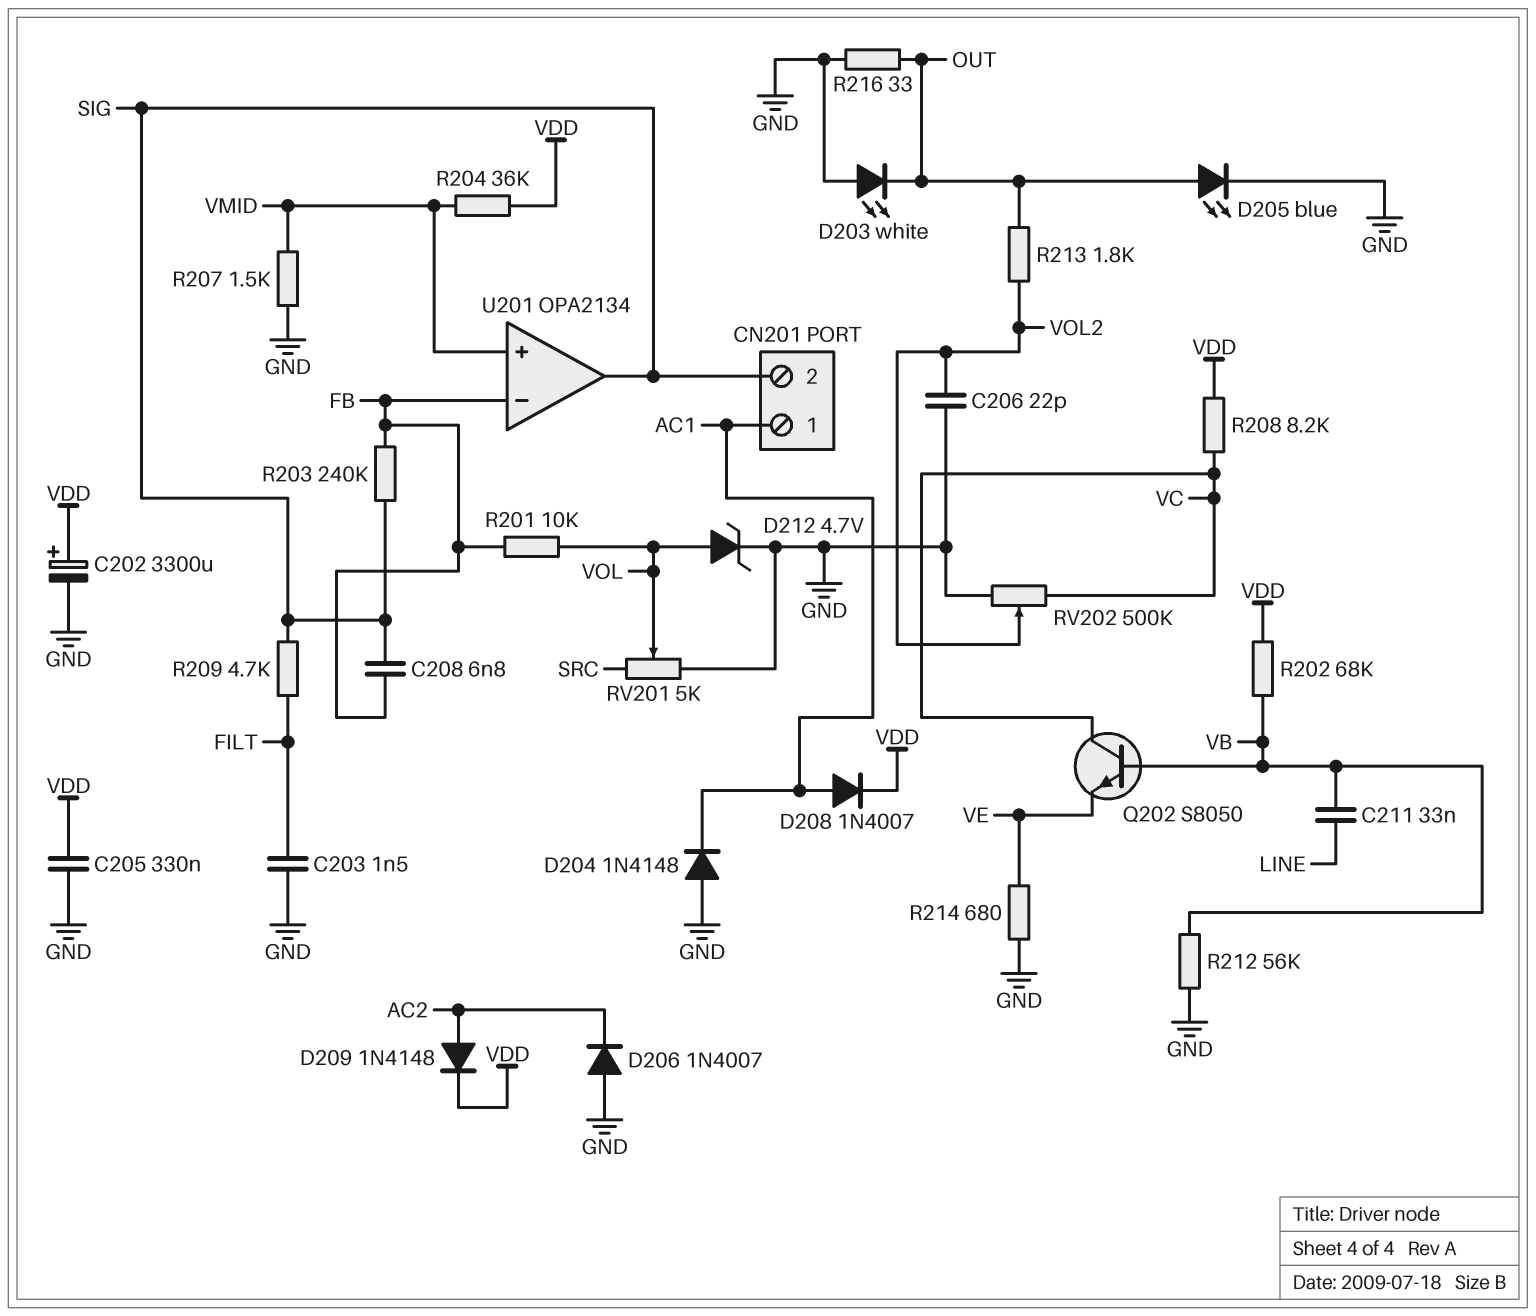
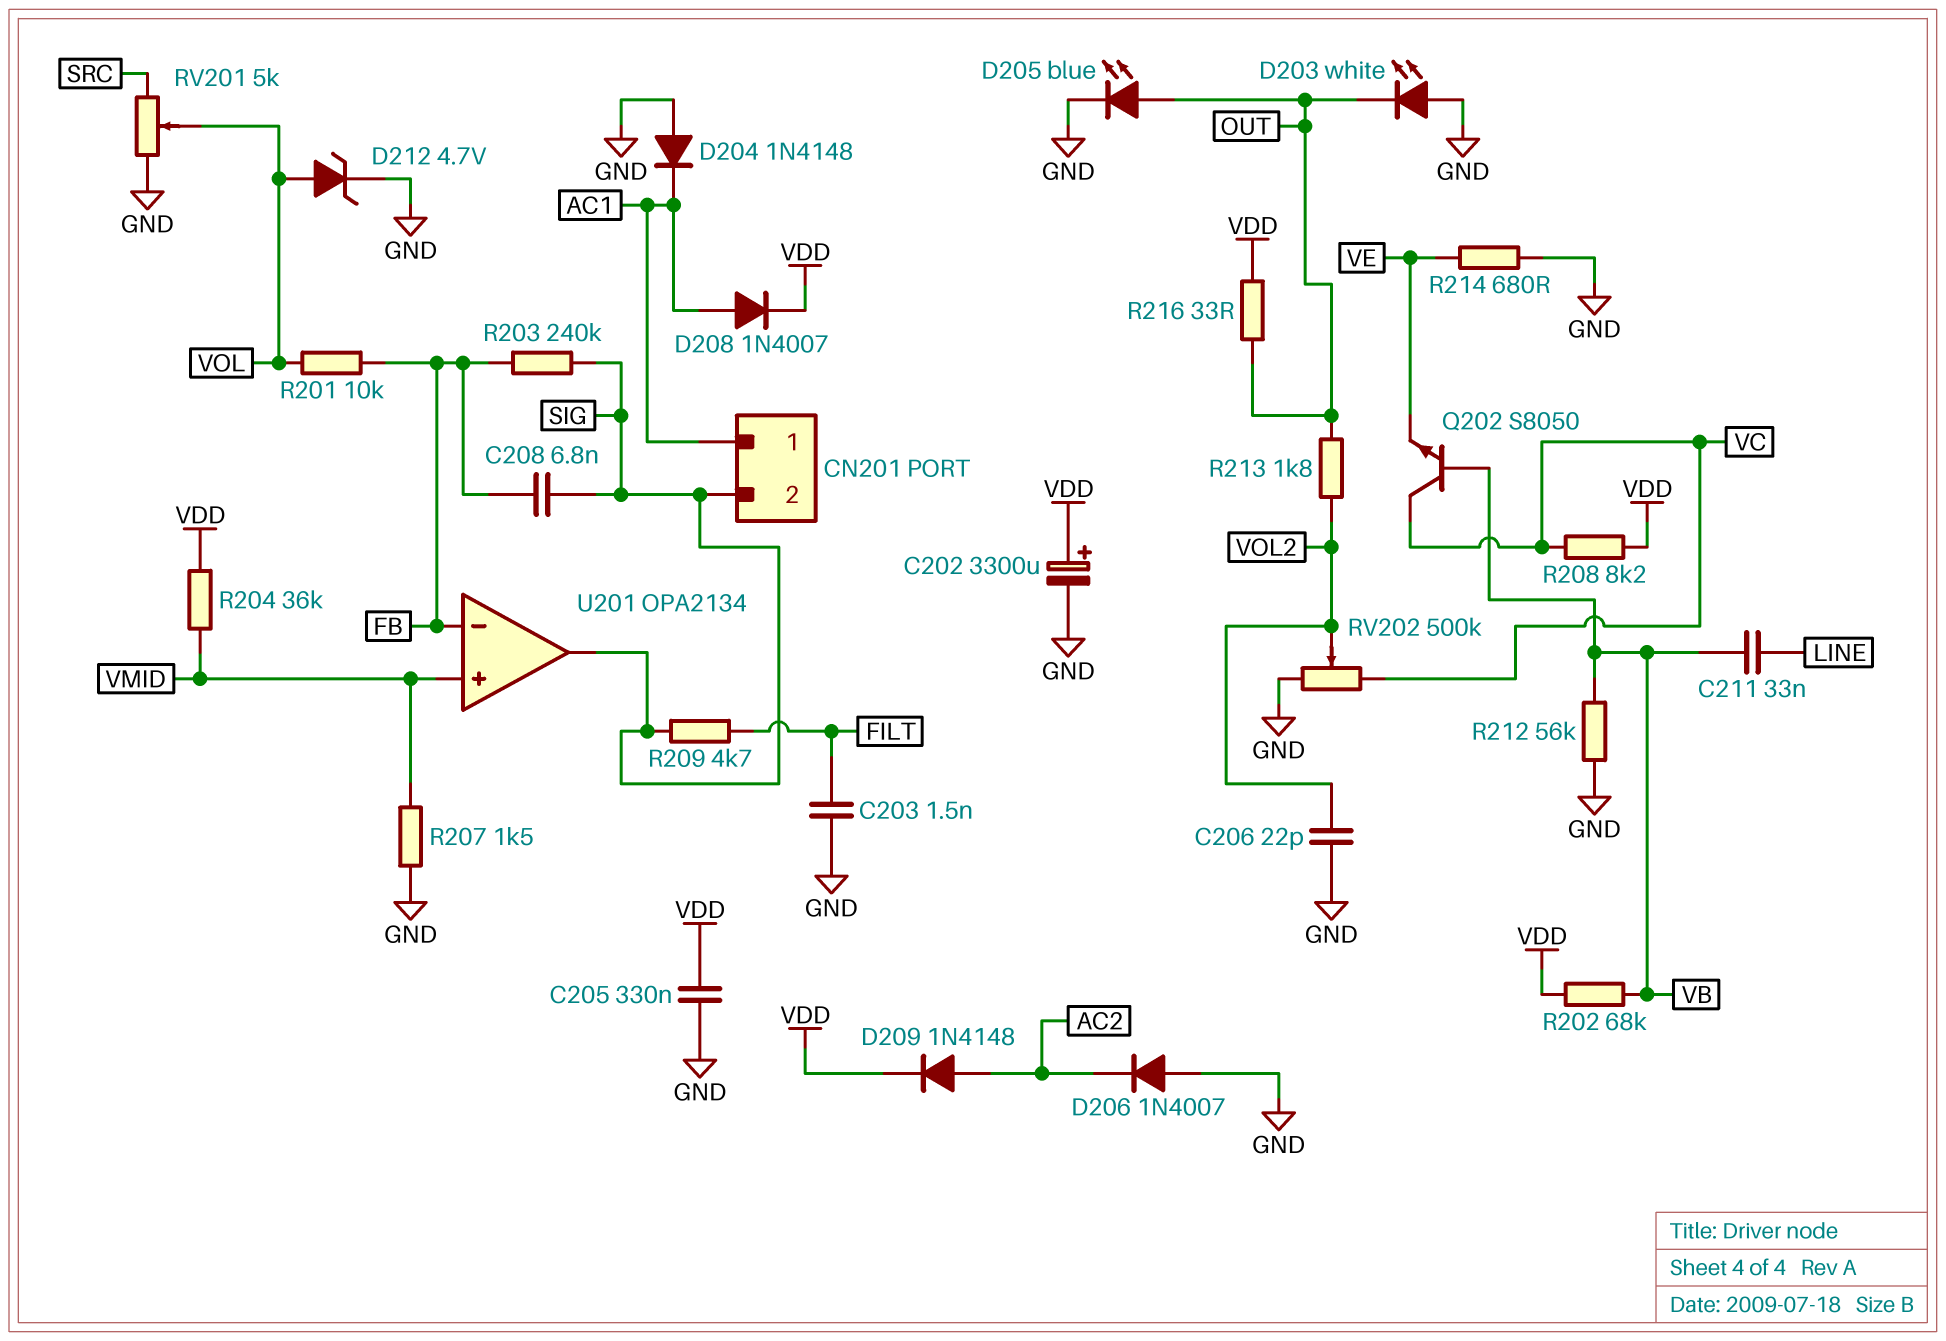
R216: 33 (GND, OUT) -> 33 (OUT, VDD)

